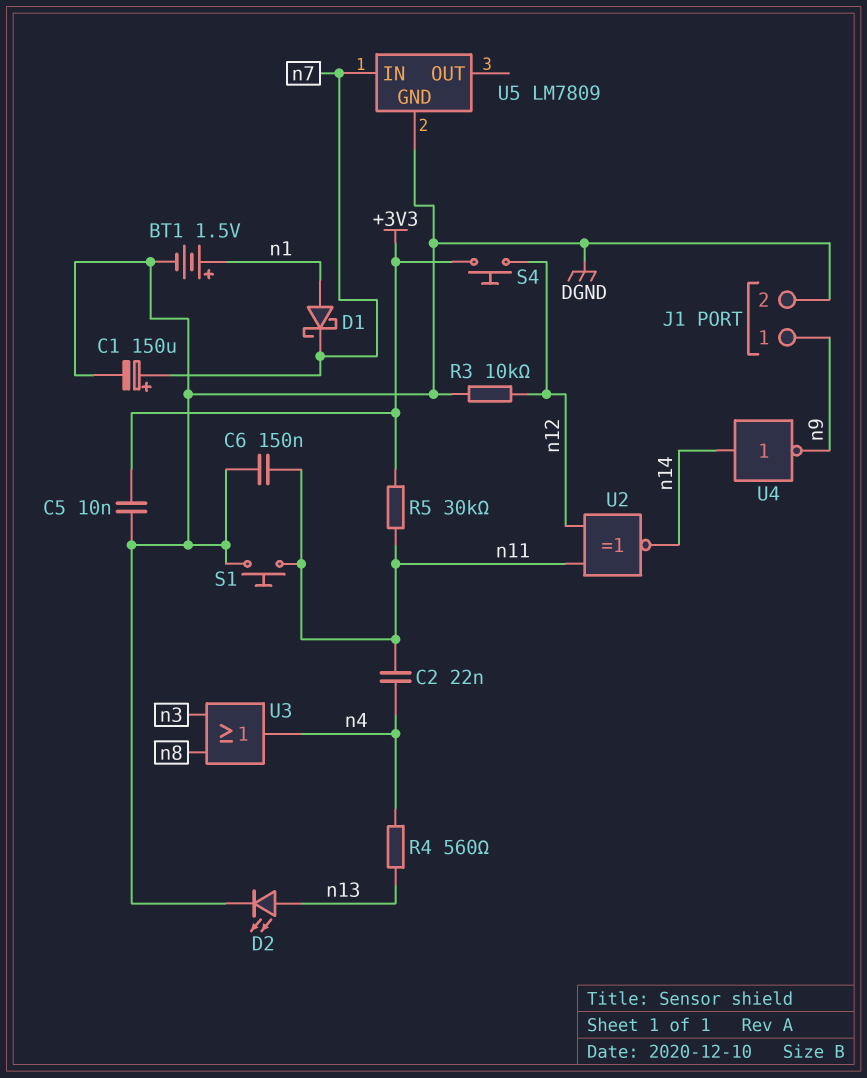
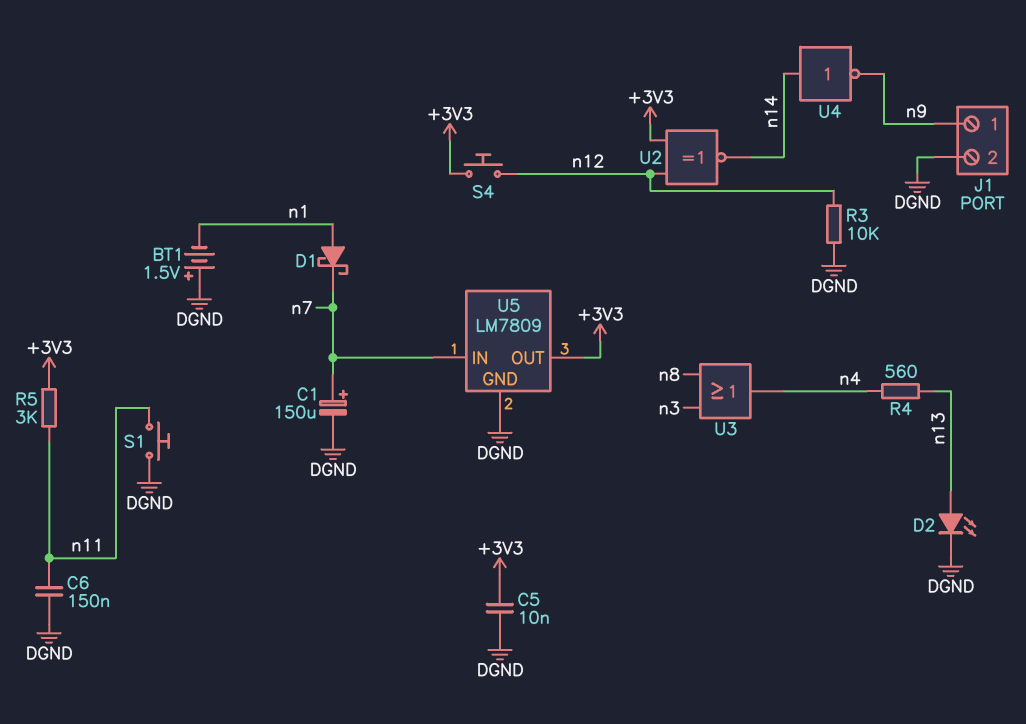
BT1: 1.5V (plus n1, minus DGND) -> 1.5V (plus DGND, minus n1)
C2: 22nF (n4, n11) -> none
R5: 30k (+3V3, n11) -> 3k (+3V3, n11)
U2: XNOR (in n11, in n12, out n14) -> XNOR (in +3V3, in n12, out n14)
U5 pin OUT: none -> +3V3

